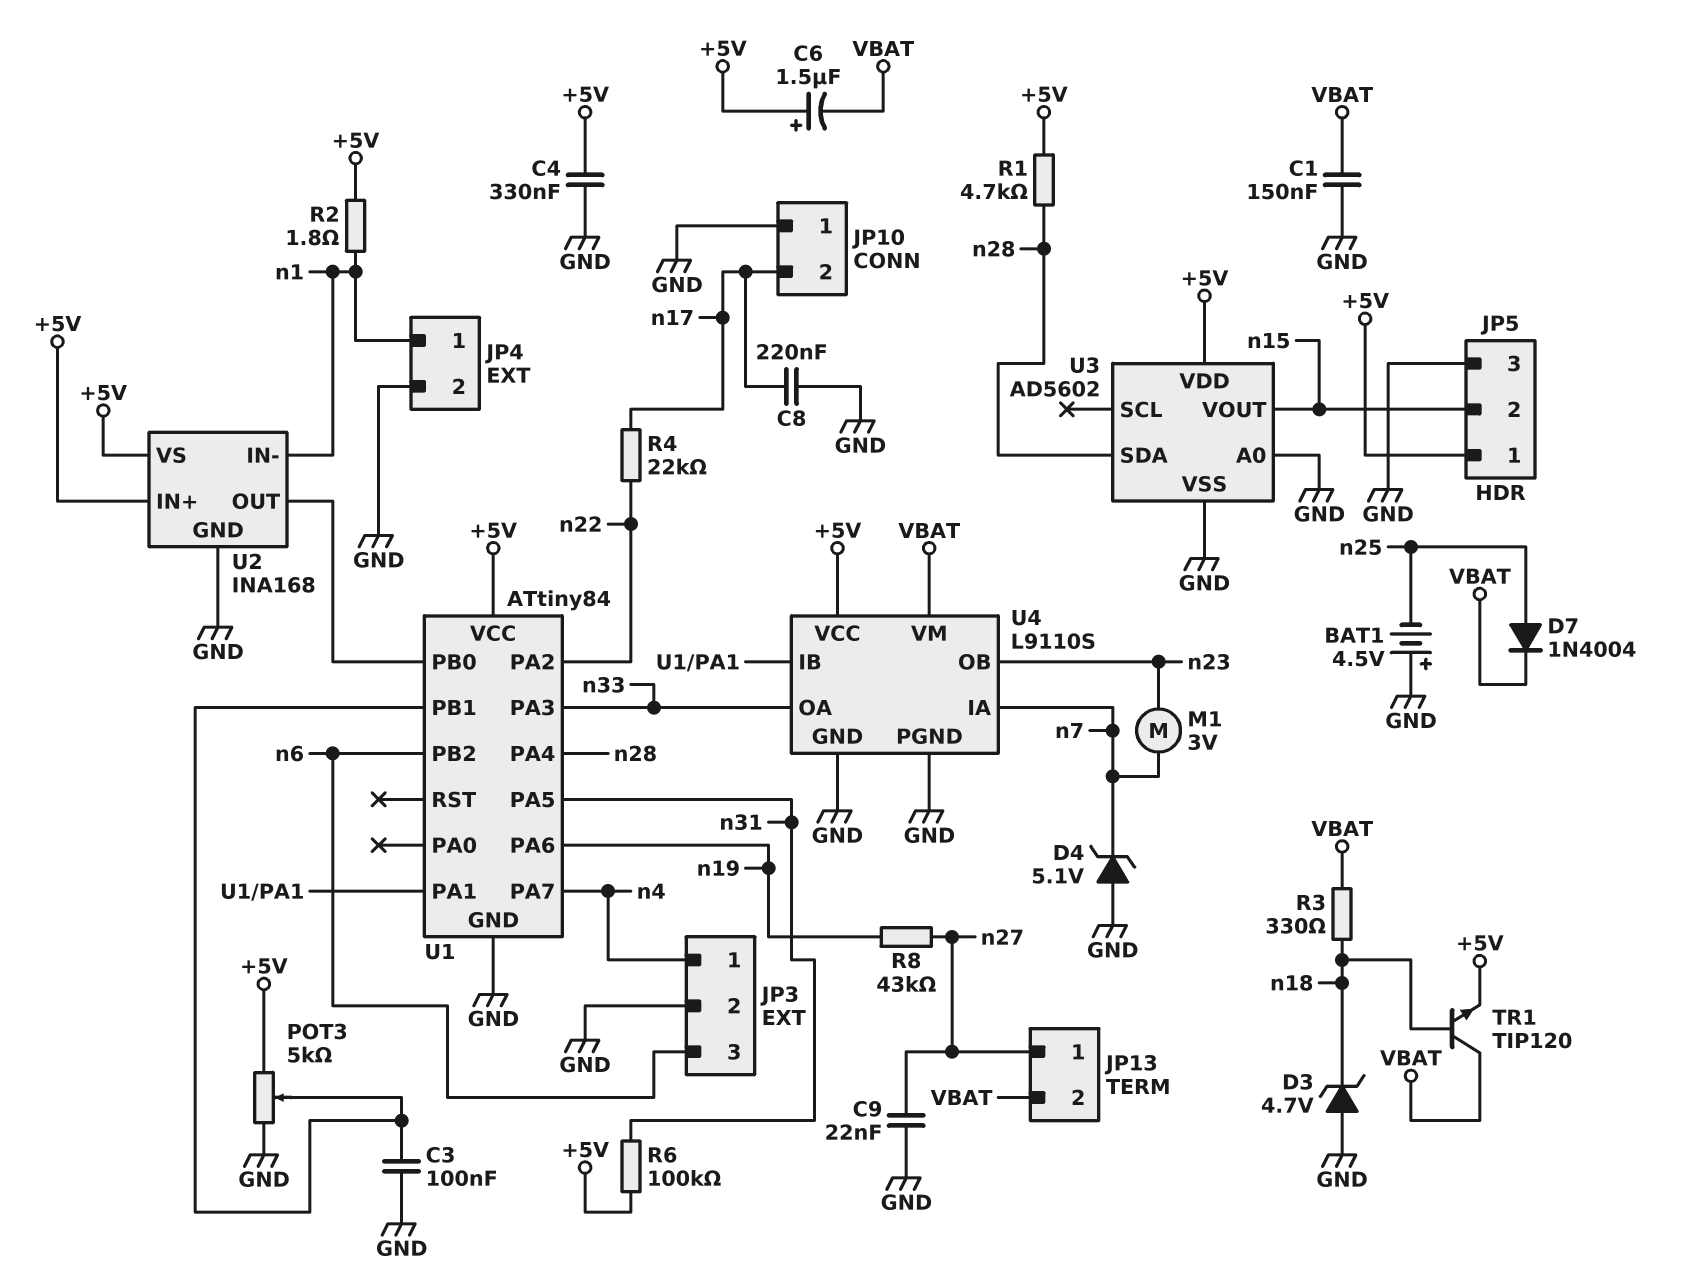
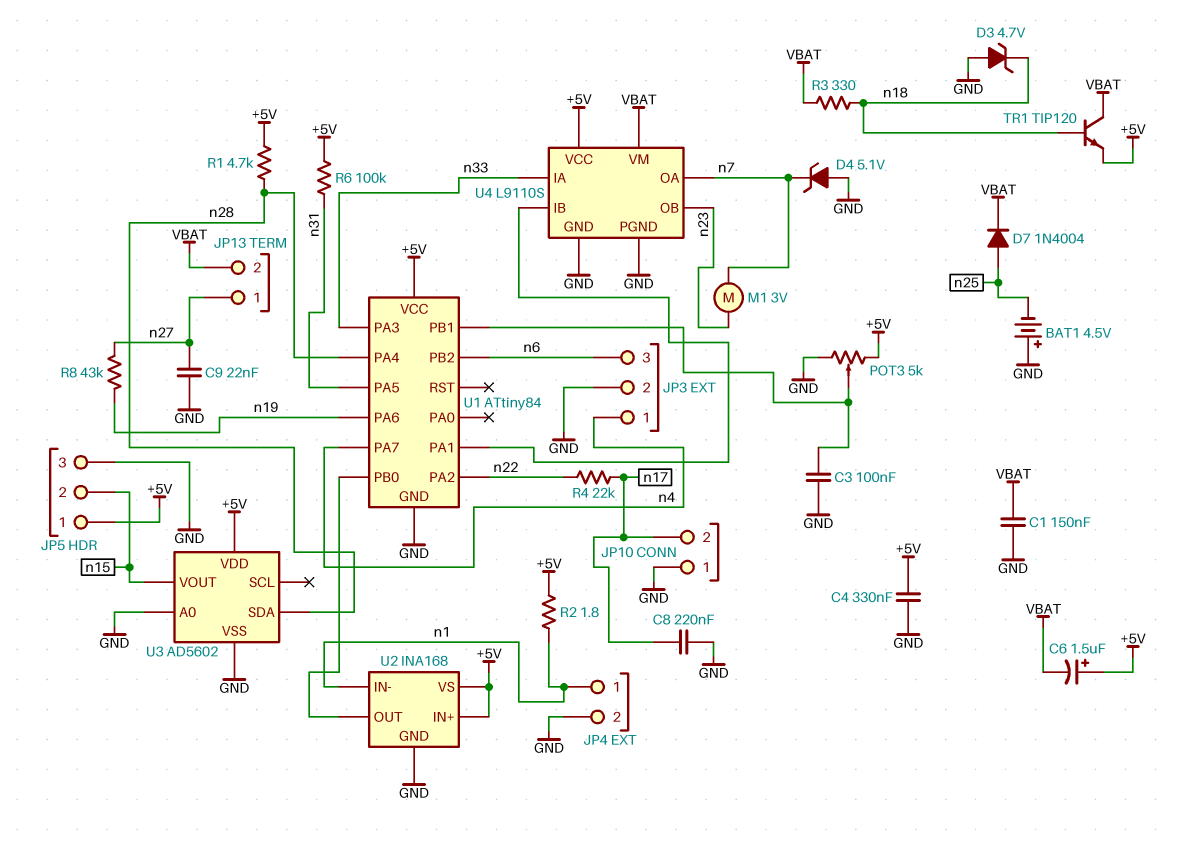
U4 pin IA: n7 -> n33
U4 pin OA: n33 -> n7

